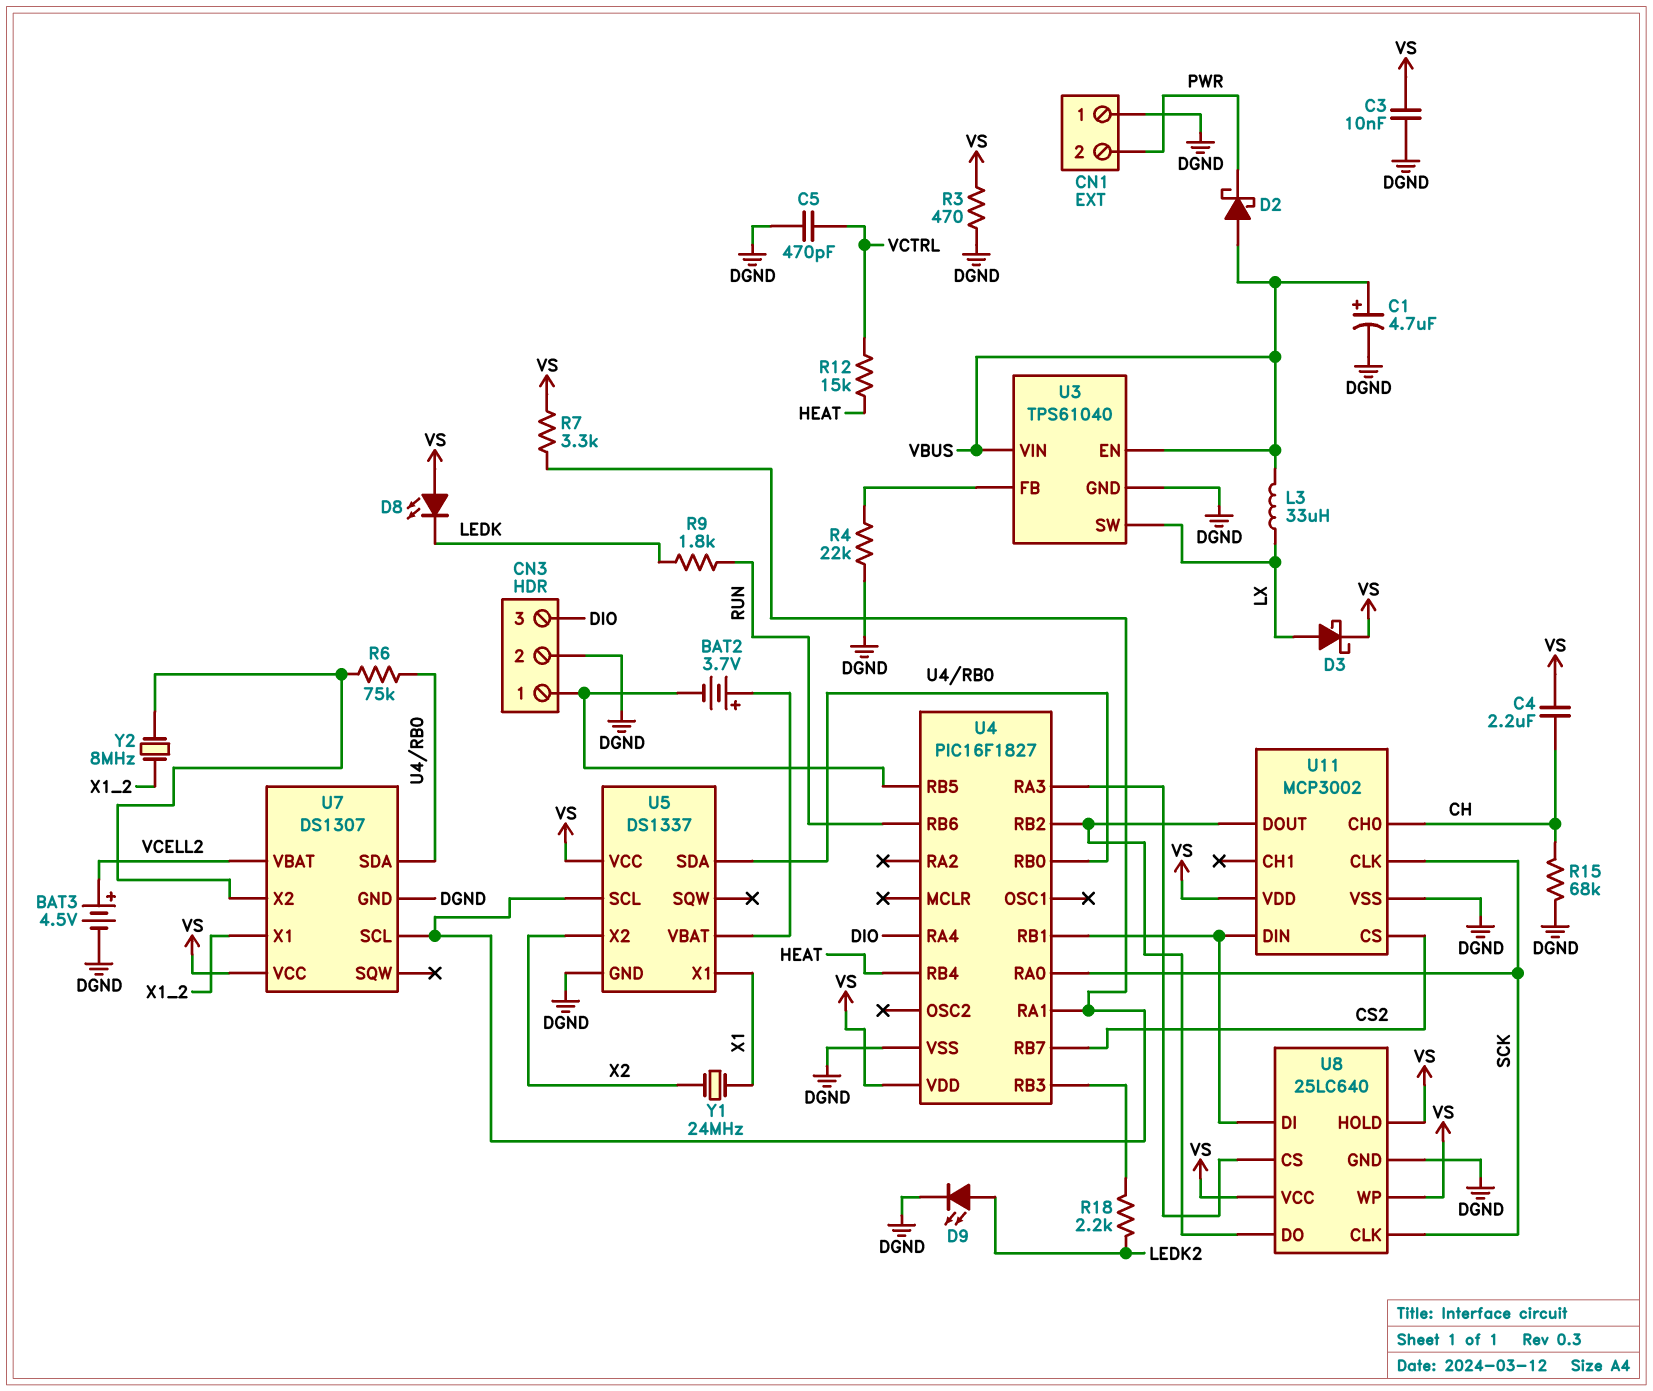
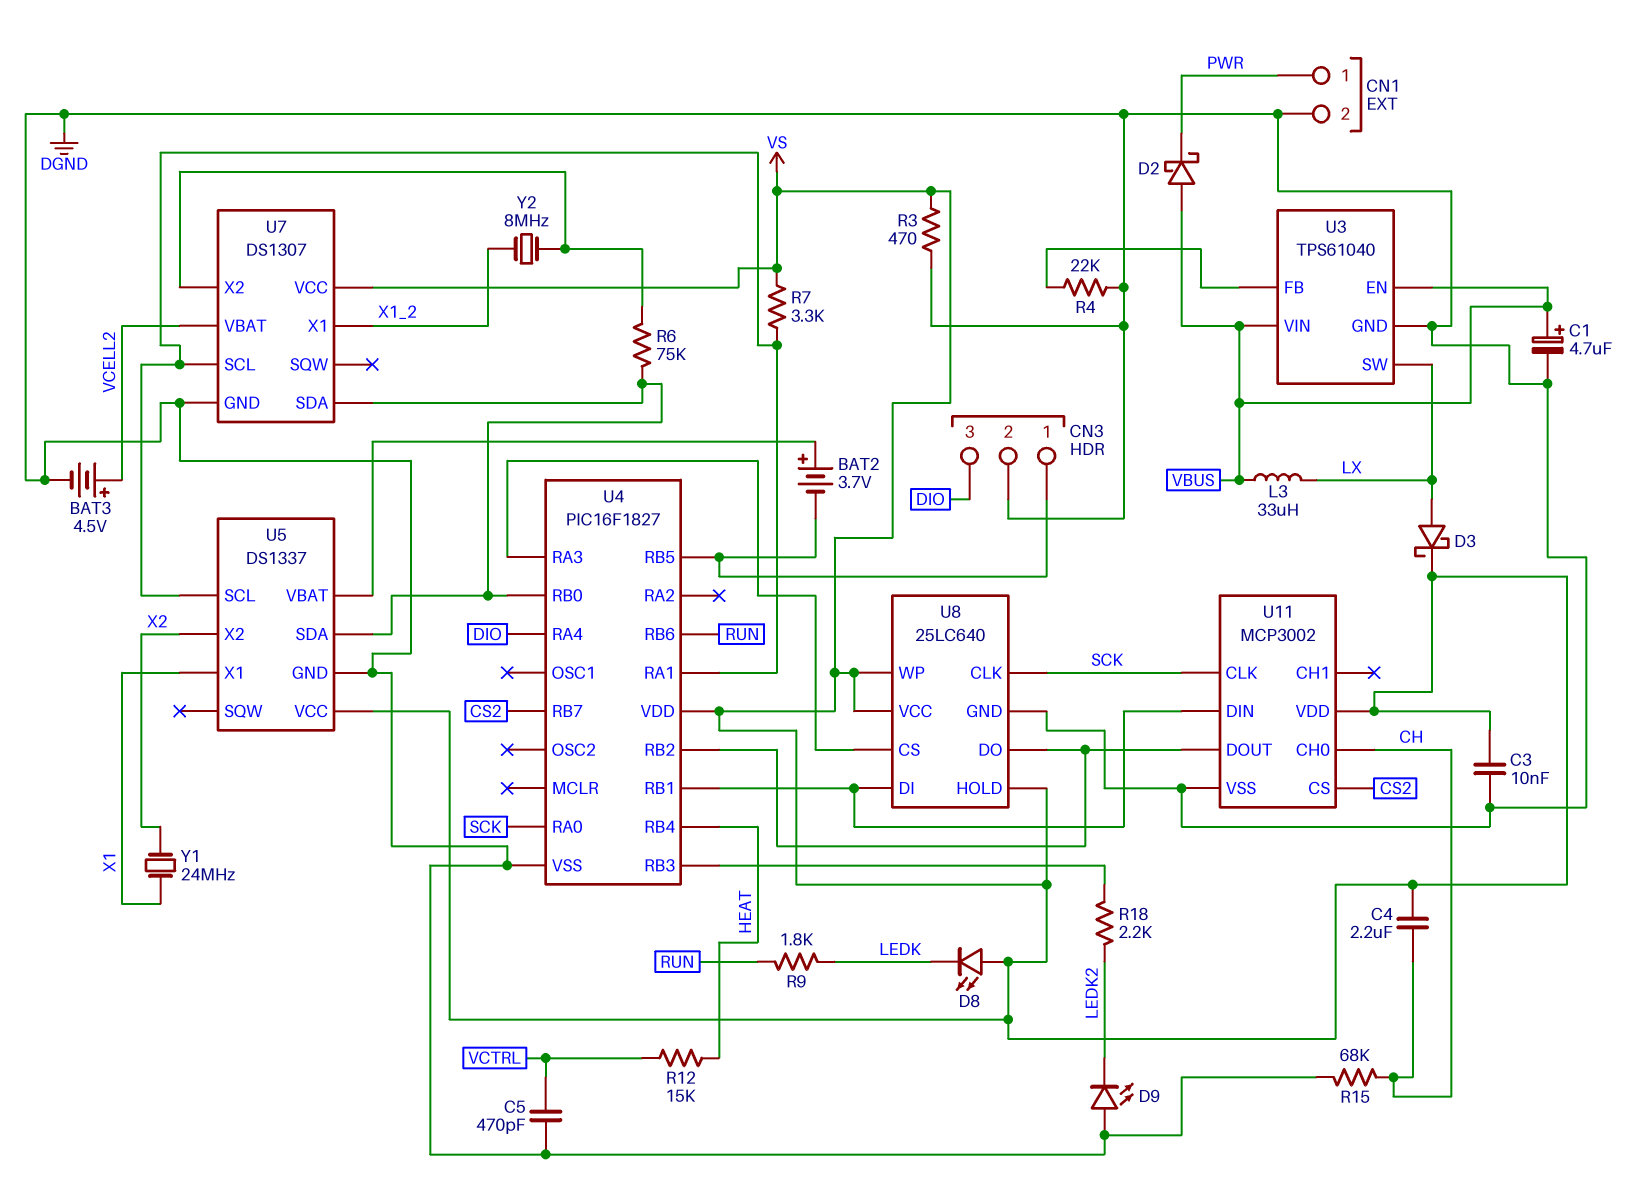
CN1 pin 1: DGND -> PWR
CN1 pin 2: PWR -> DGND
D9: LED (A LEDK2, K DGND) -> LED (A DGND, K LEDK2)

